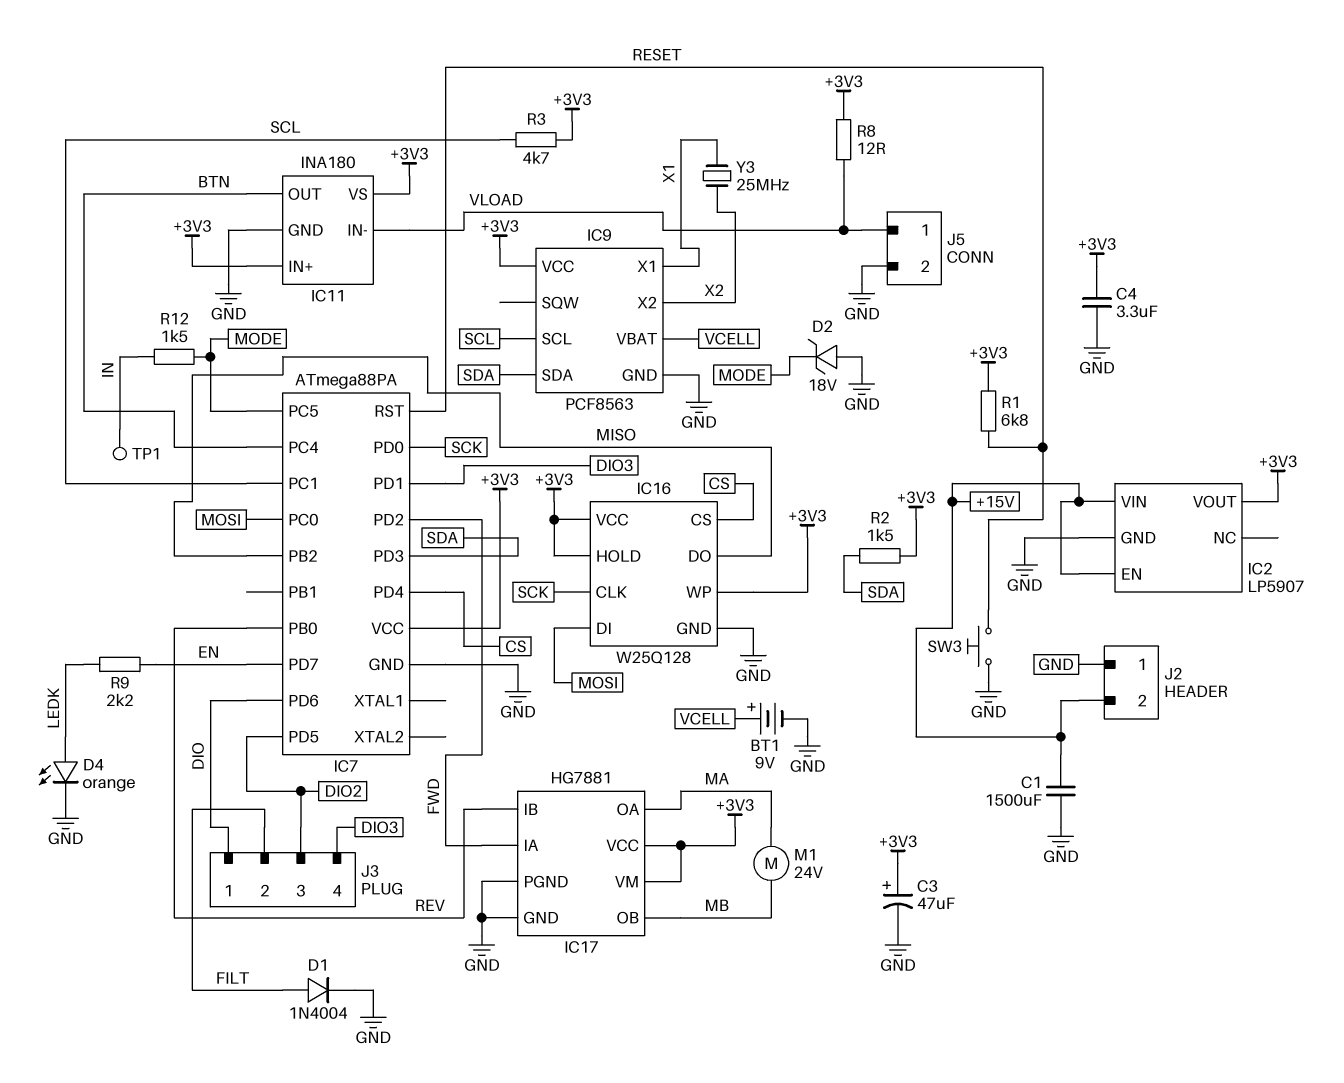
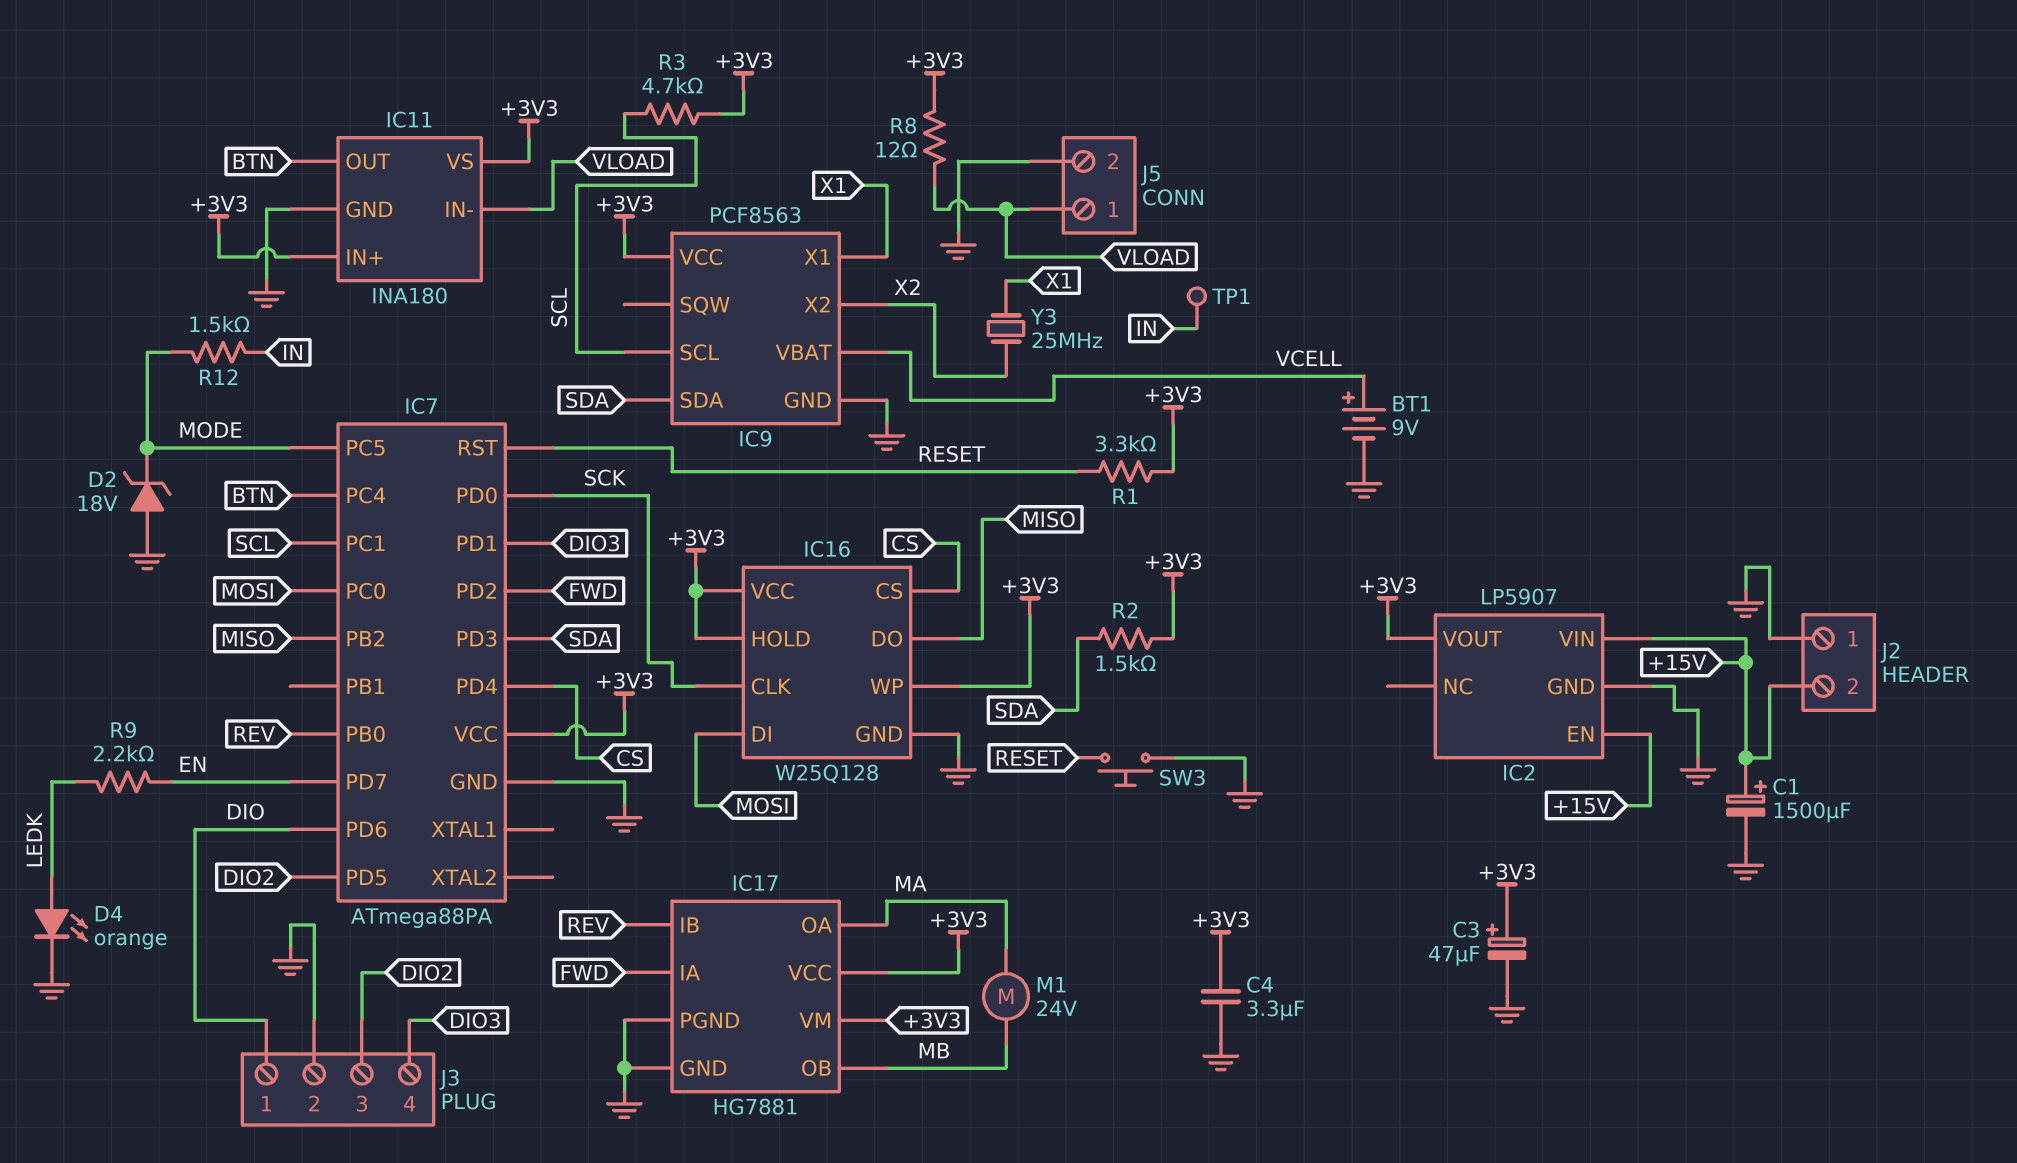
C1: 1500uF (+15V, GND) -> 1500uF (plus +15V, minus GND)
D1: diode 1N4004 (A FILT, K GND) -> none
J3 pin 2: FILT -> GND
R1: 6.8k (+3V3, RESET) -> 3.3k (+3V3, RESET)

